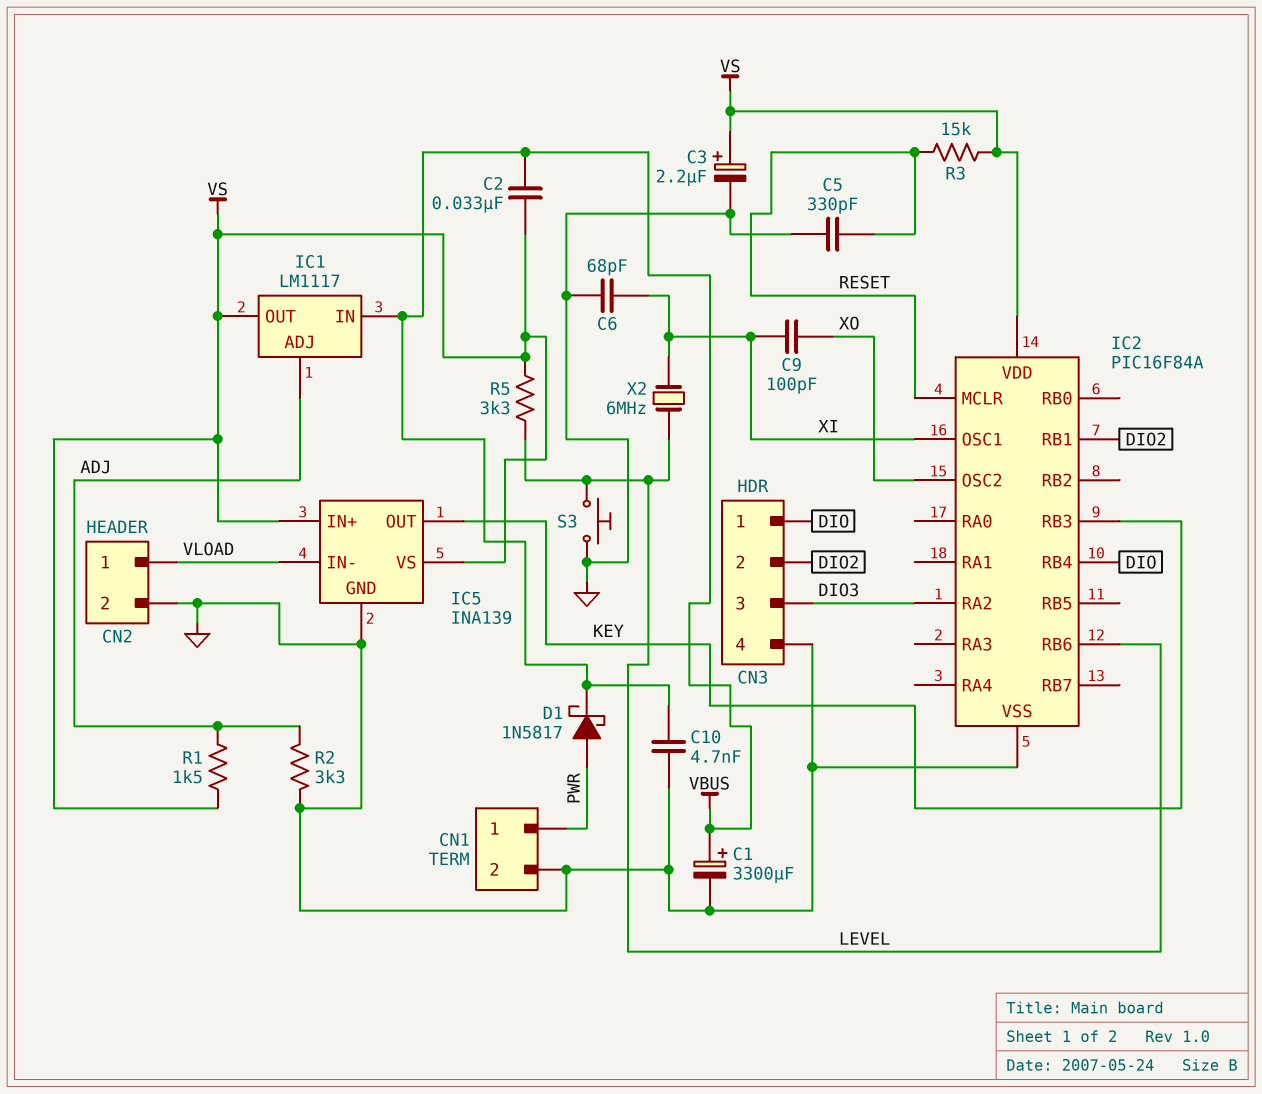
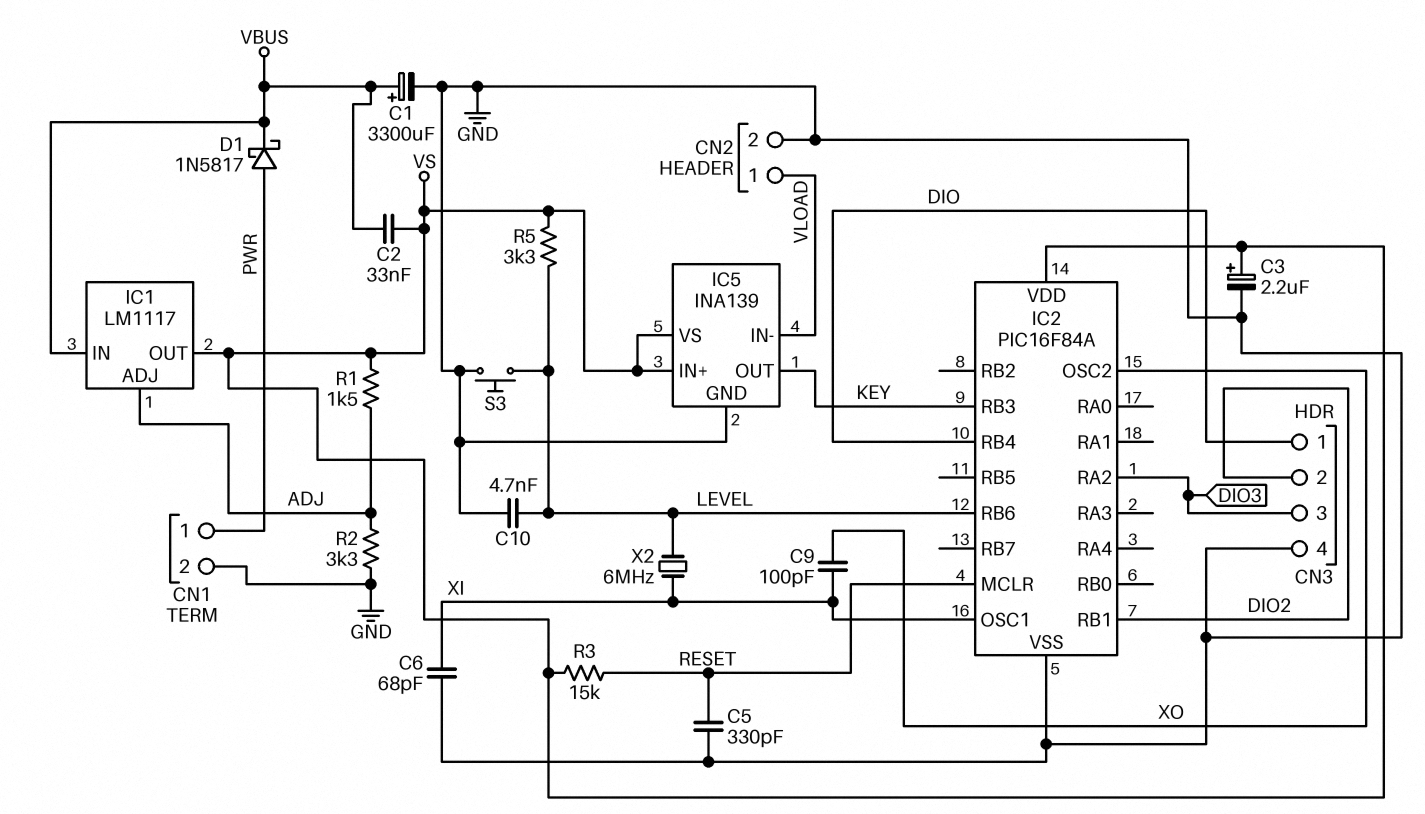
C10: 4.7nF (GND, VBUS) -> 4.7nF (GND, LEVEL)

